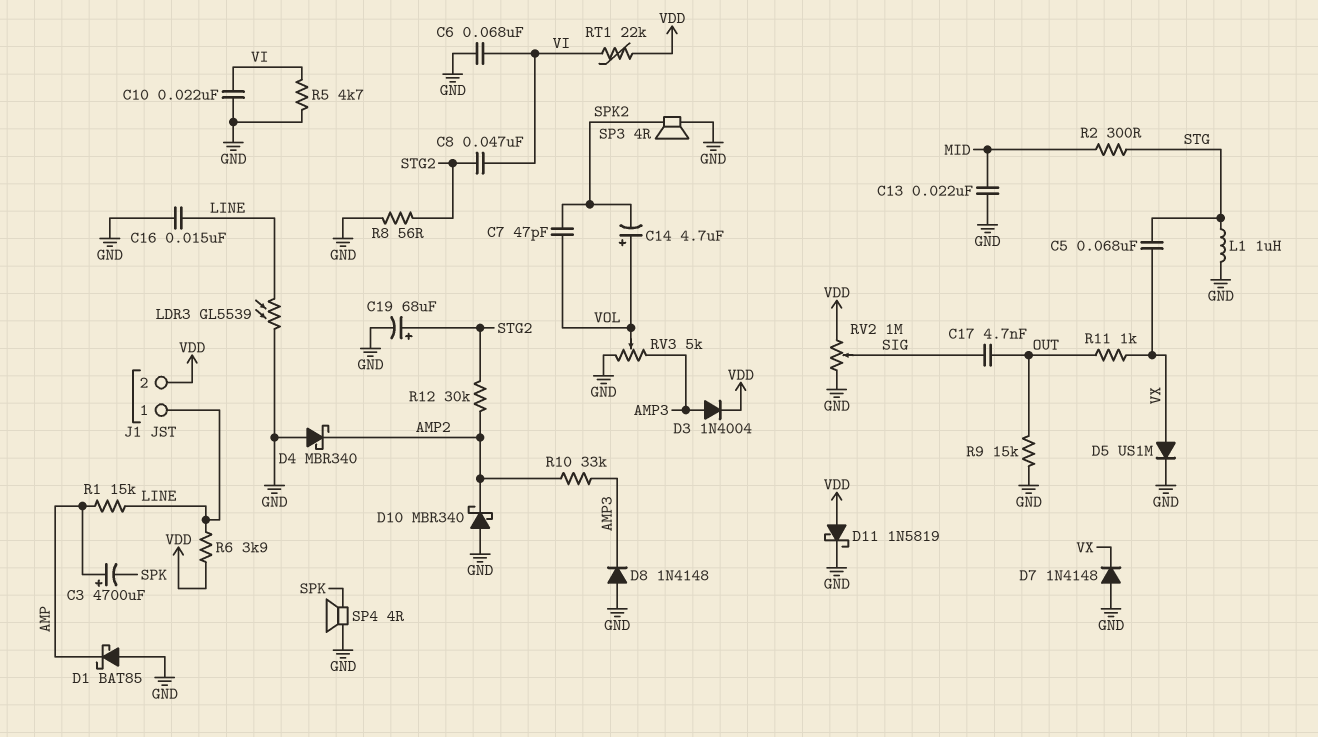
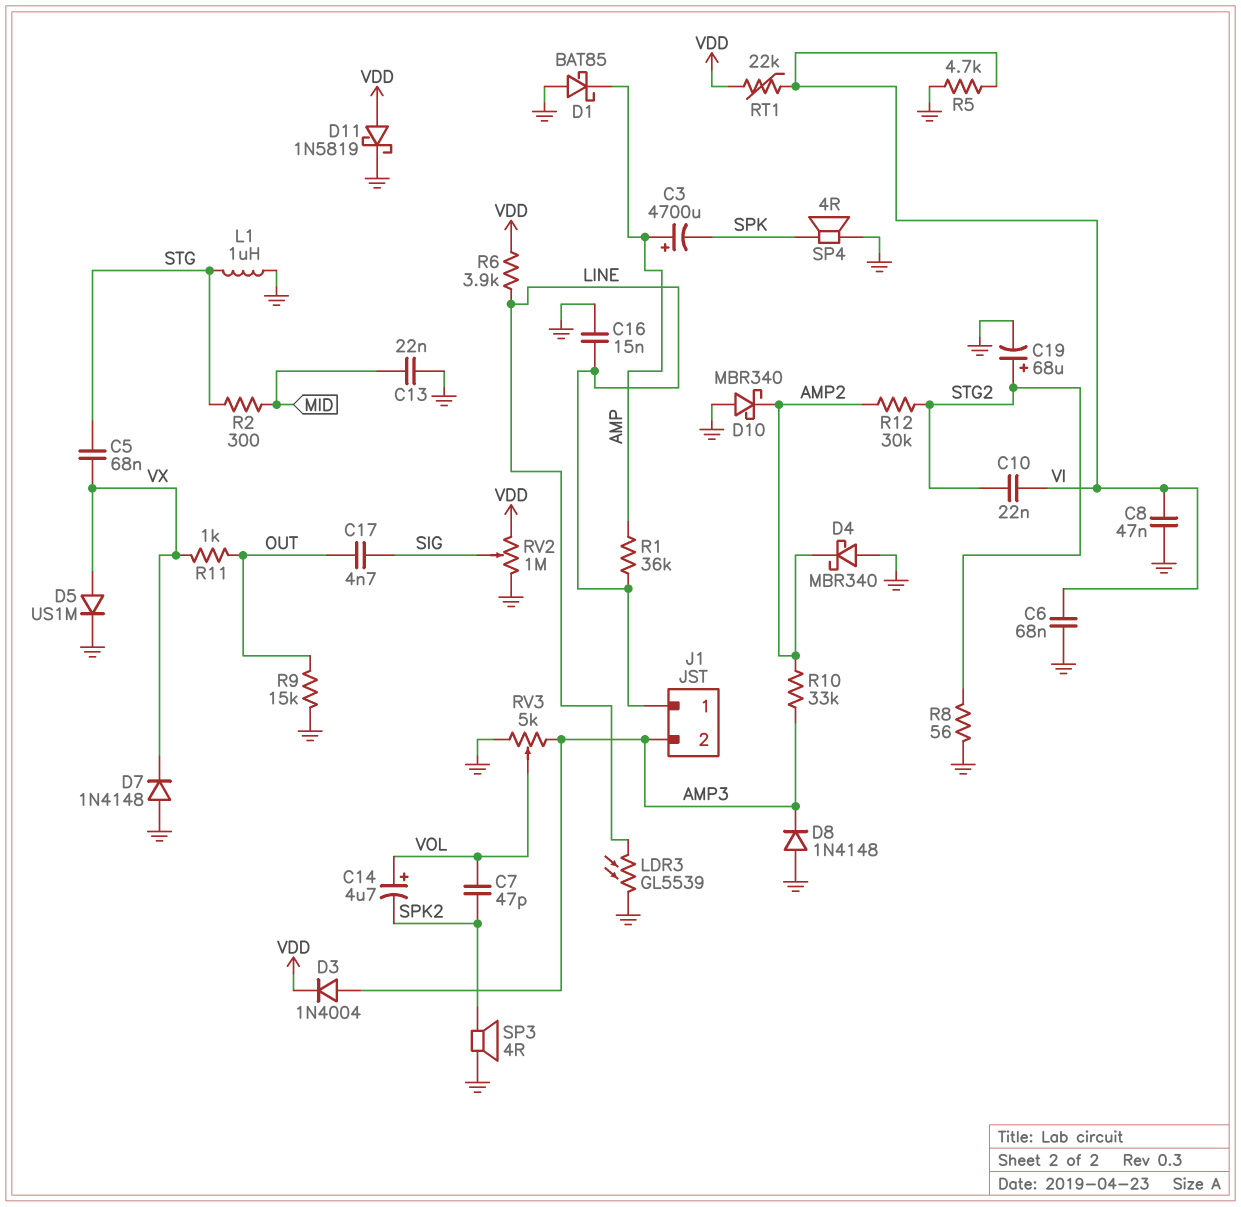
C8: 47nF (STG2, VI) -> 47nF (GND, VI)
C10: 22nF (GND, VI) -> 22nF (STG2, VI)
J1 pin 2: VDD -> AMP3
R1: 15k (AMP, LINE) -> 36k (AMP, LINE)

